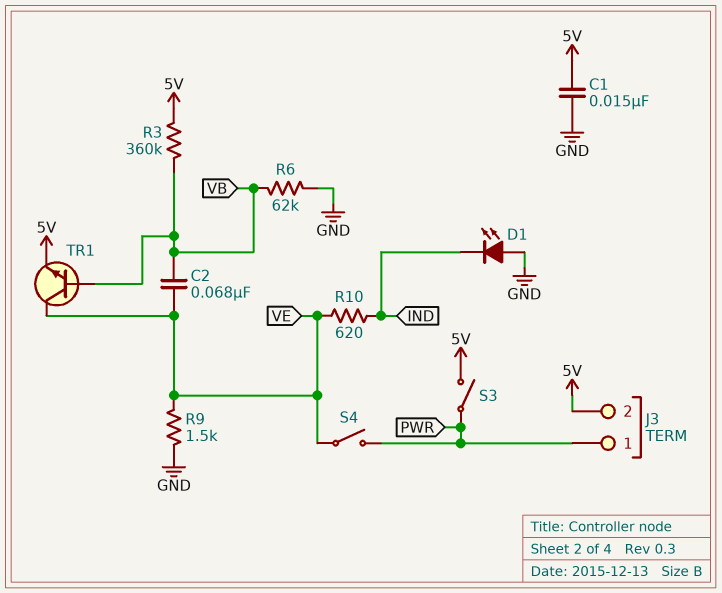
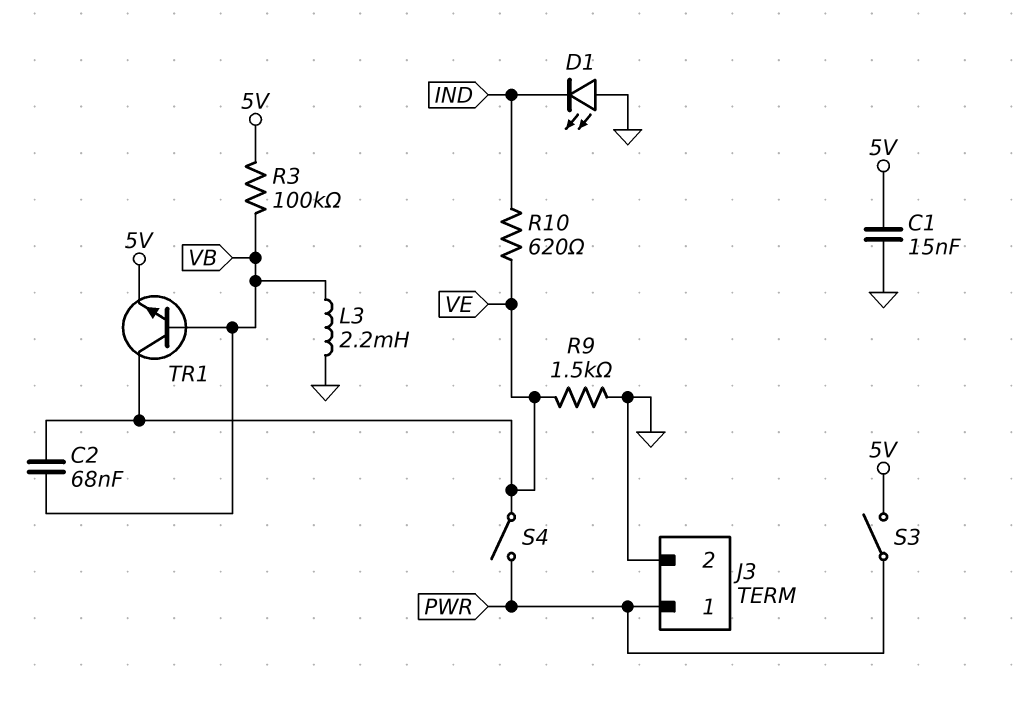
J3 pin 2: 5V -> GND
L3: none -> 2.2mH (GND, VB)
R3: 360k (5V, VB) -> 100k (5V, VB)
R6: 62k (GND, VB) -> none

